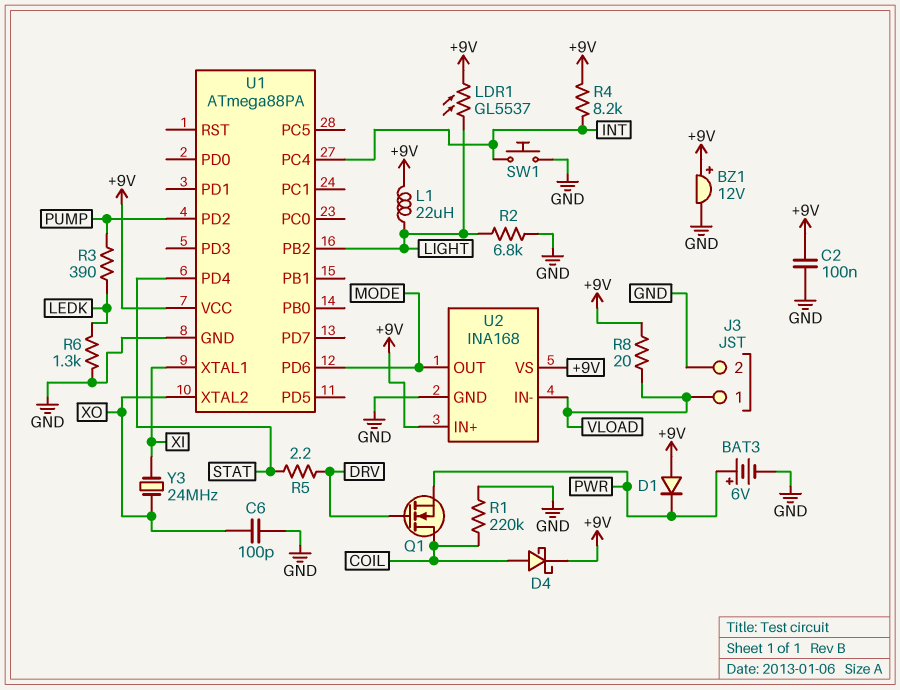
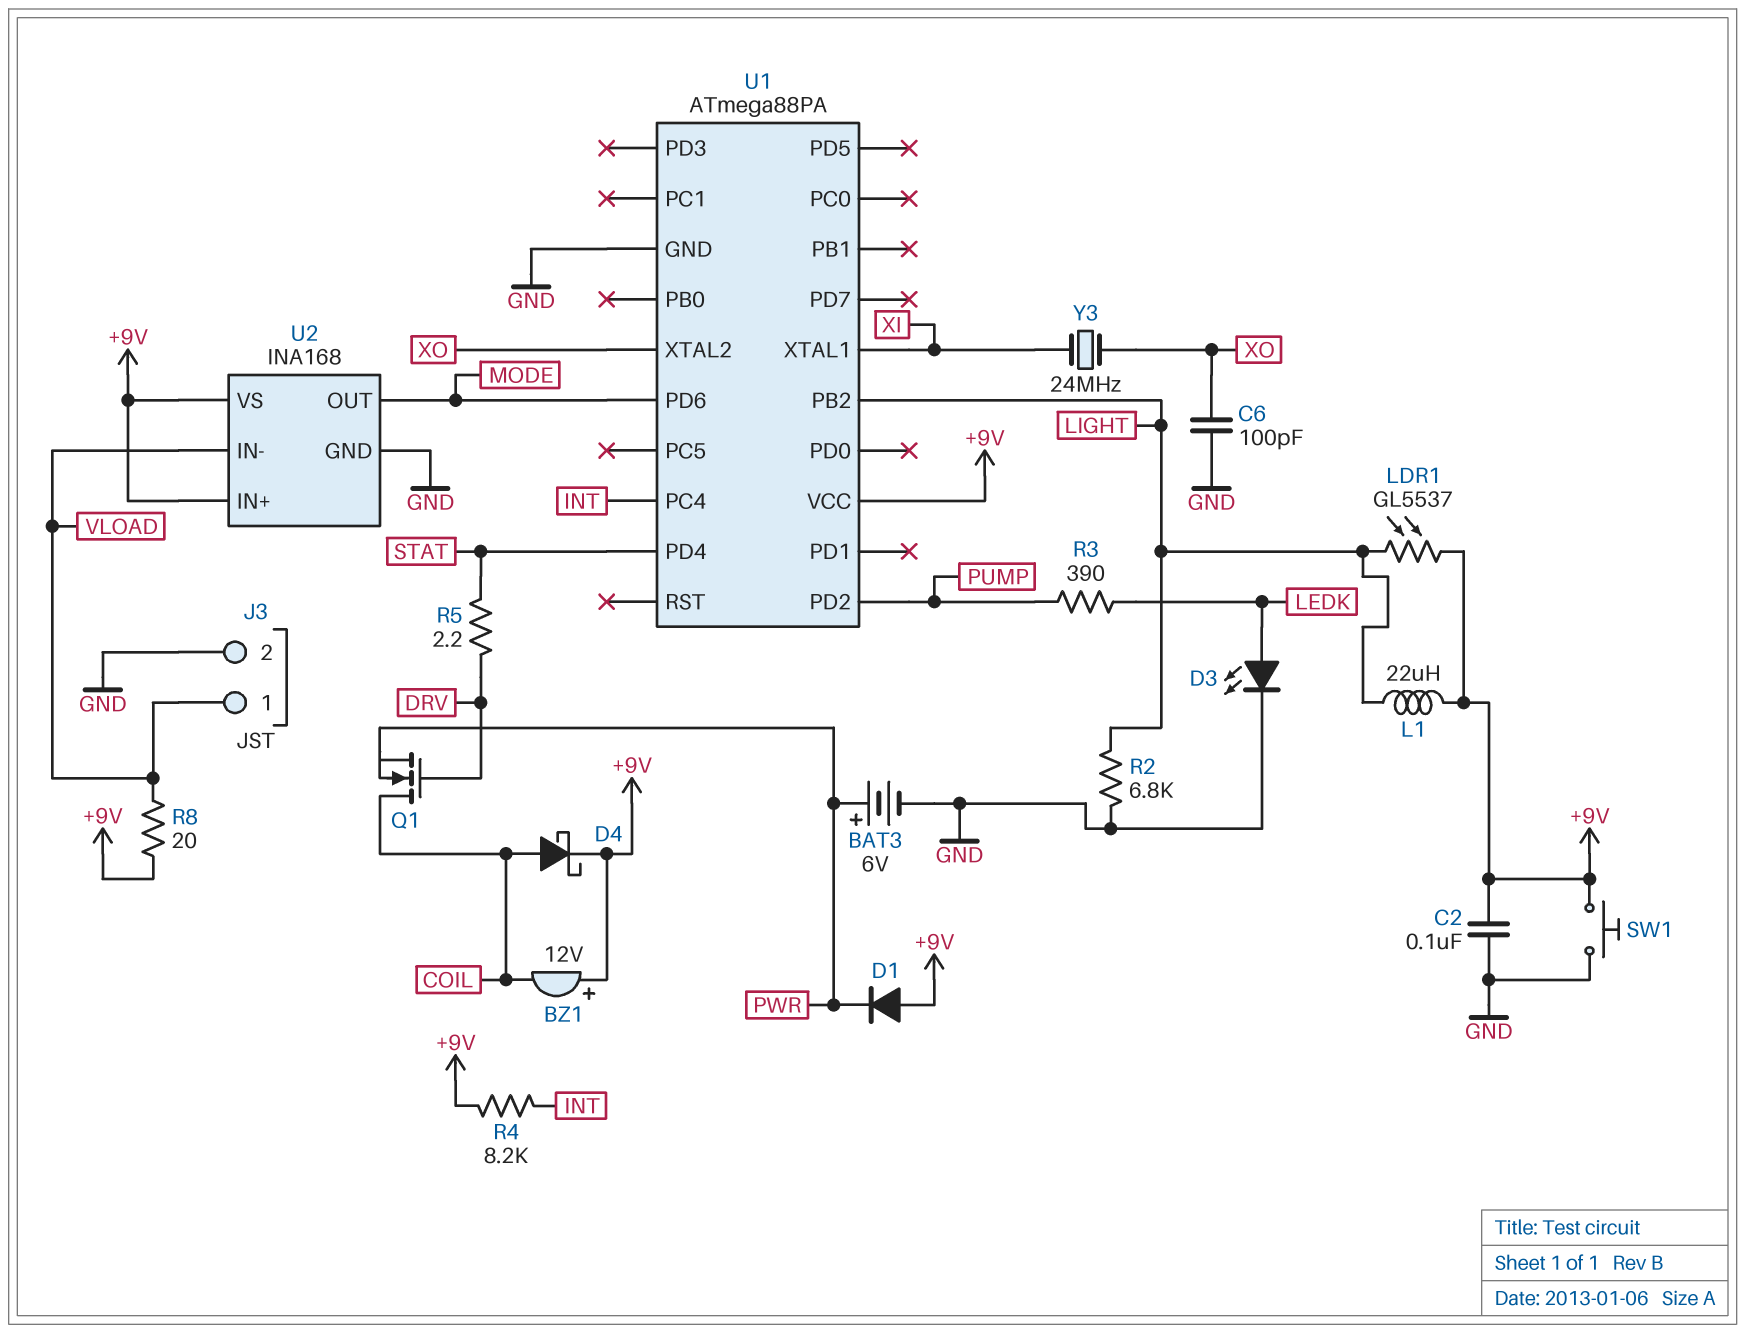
BZ1: buzzer 12V (plus +9V, minus GND) -> buzzer 12V (plus +9V, minus COIL)
D3: none -> LED (A LEDK, K GND)
R1: 220k (COIL, GND) -> none
R6: 1.3k (GND, LEDK) -> none
SW1: button (GND, INT) -> button (+9V, GND)

